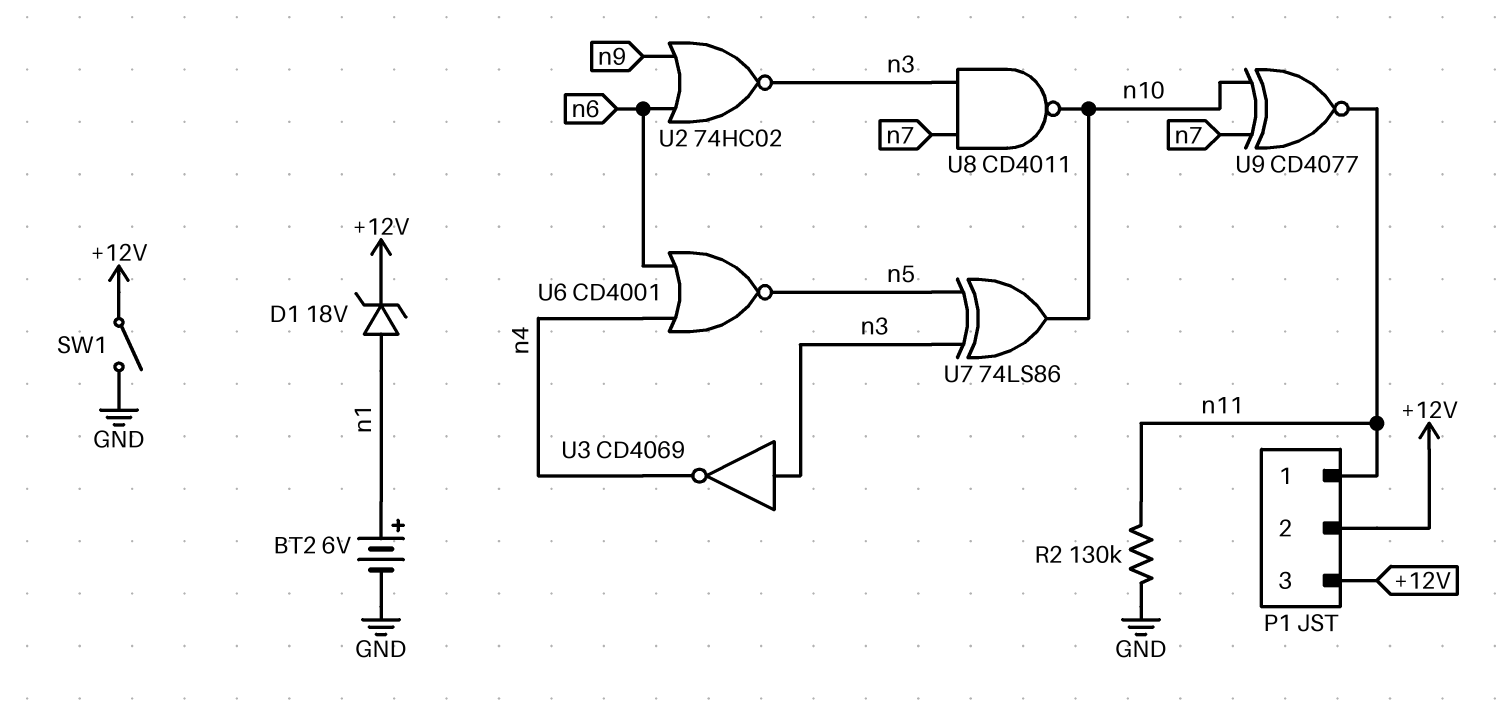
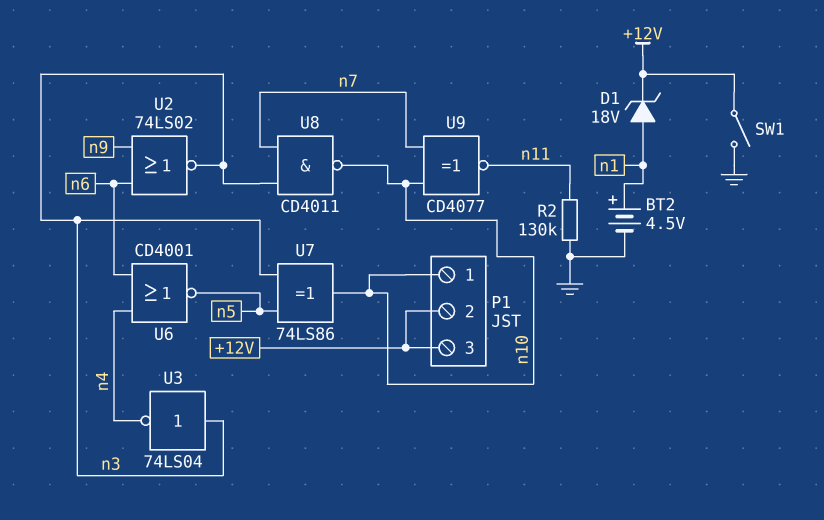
BT2: 6V (plus n1, minus GND) -> 4.5V (plus n1, minus GND)
P1 pin 1: n11 -> n10
U2: NOR 74HC02 (in n6, in n9, out n3) -> NOR 74LS02 (in n6, in n9, out n3)
U3: NOT CD4069 (in n3, out n4) -> NOT 74LS04 (in n3, out n4)

